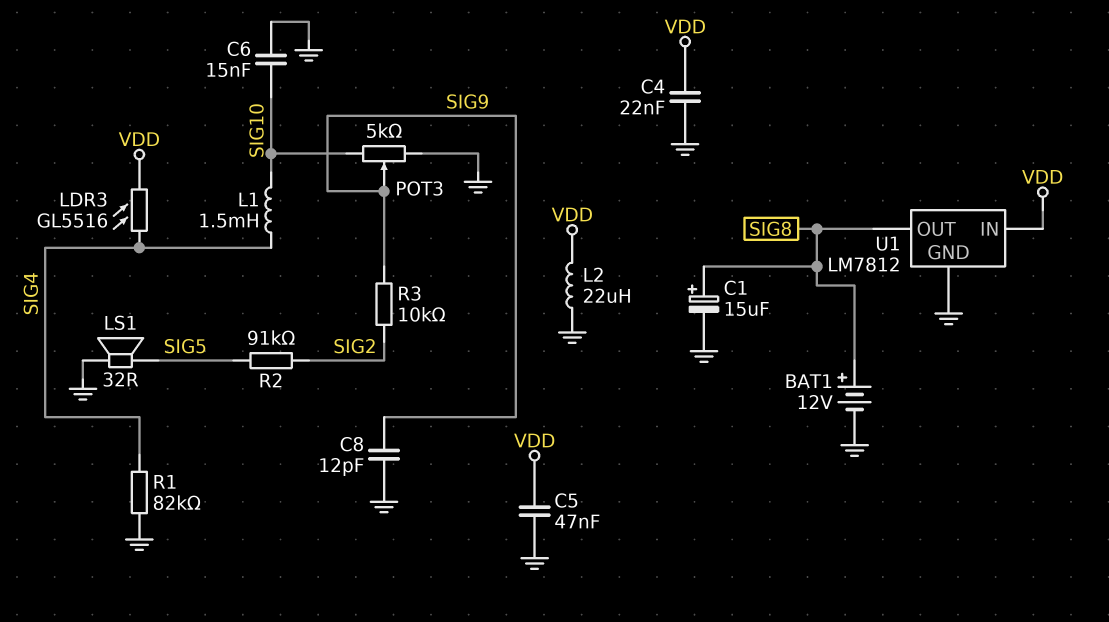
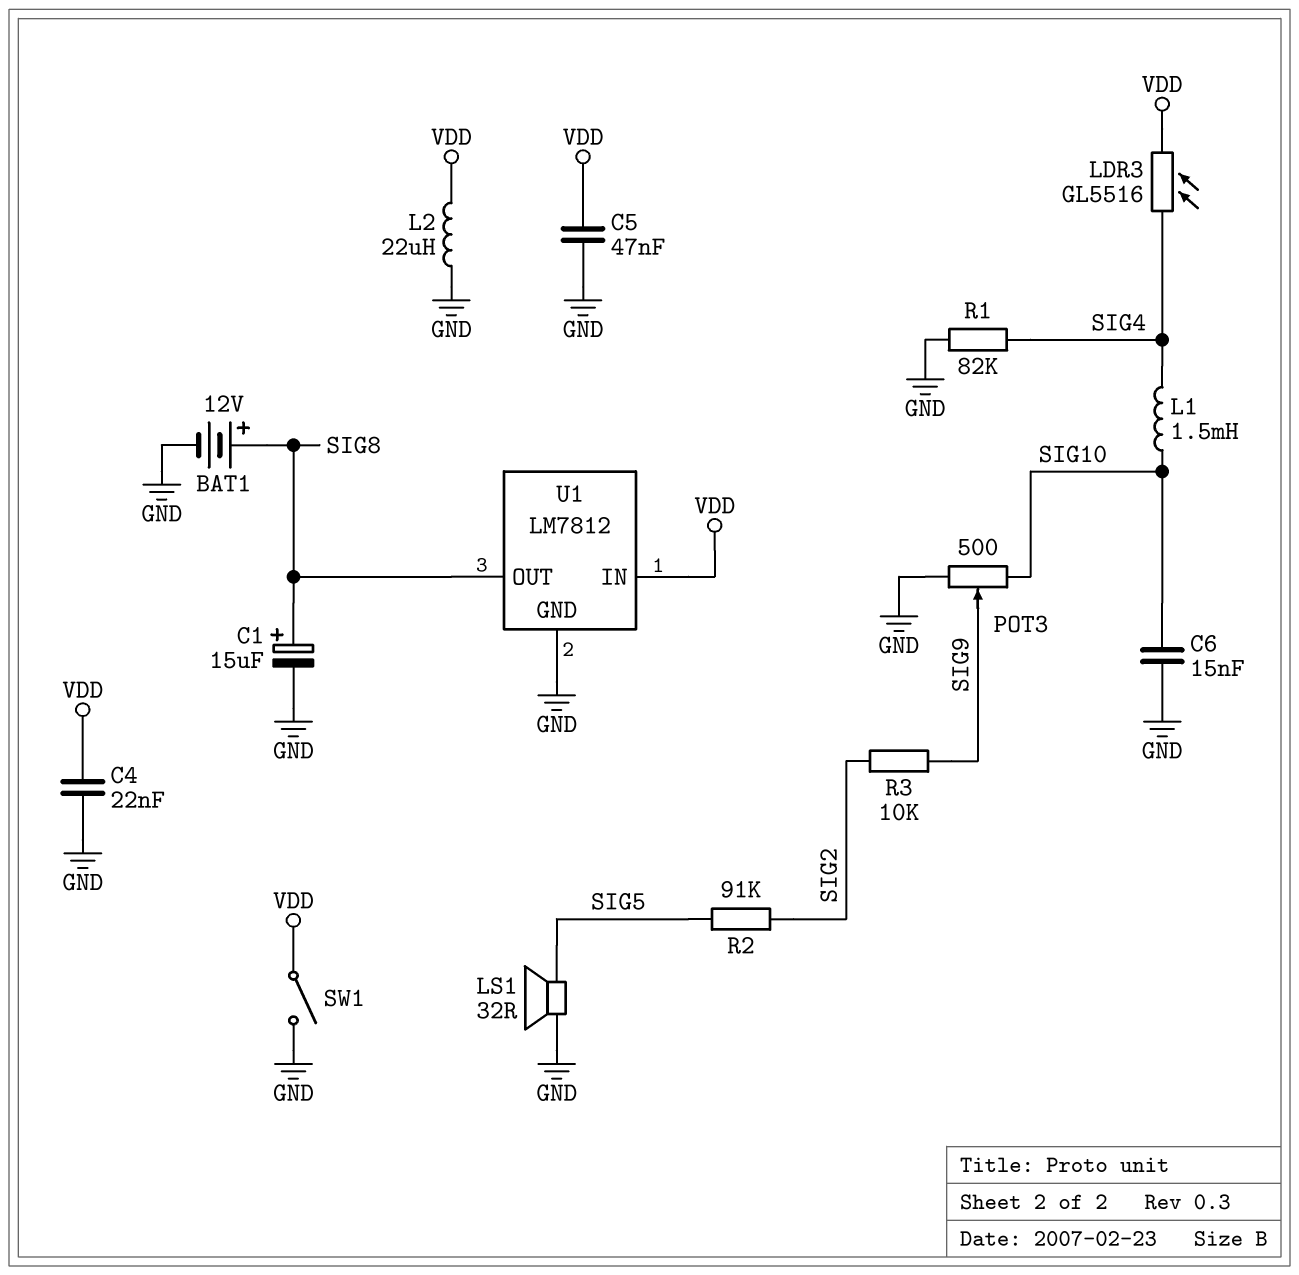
C8: 12pF (GND, SIG9) -> none
POT3: 5k (GND, SIG10, wiper SIG9) -> 500 (GND, SIG10, wiper SIG9)
SW1: none -> switch (GND, VDD)

